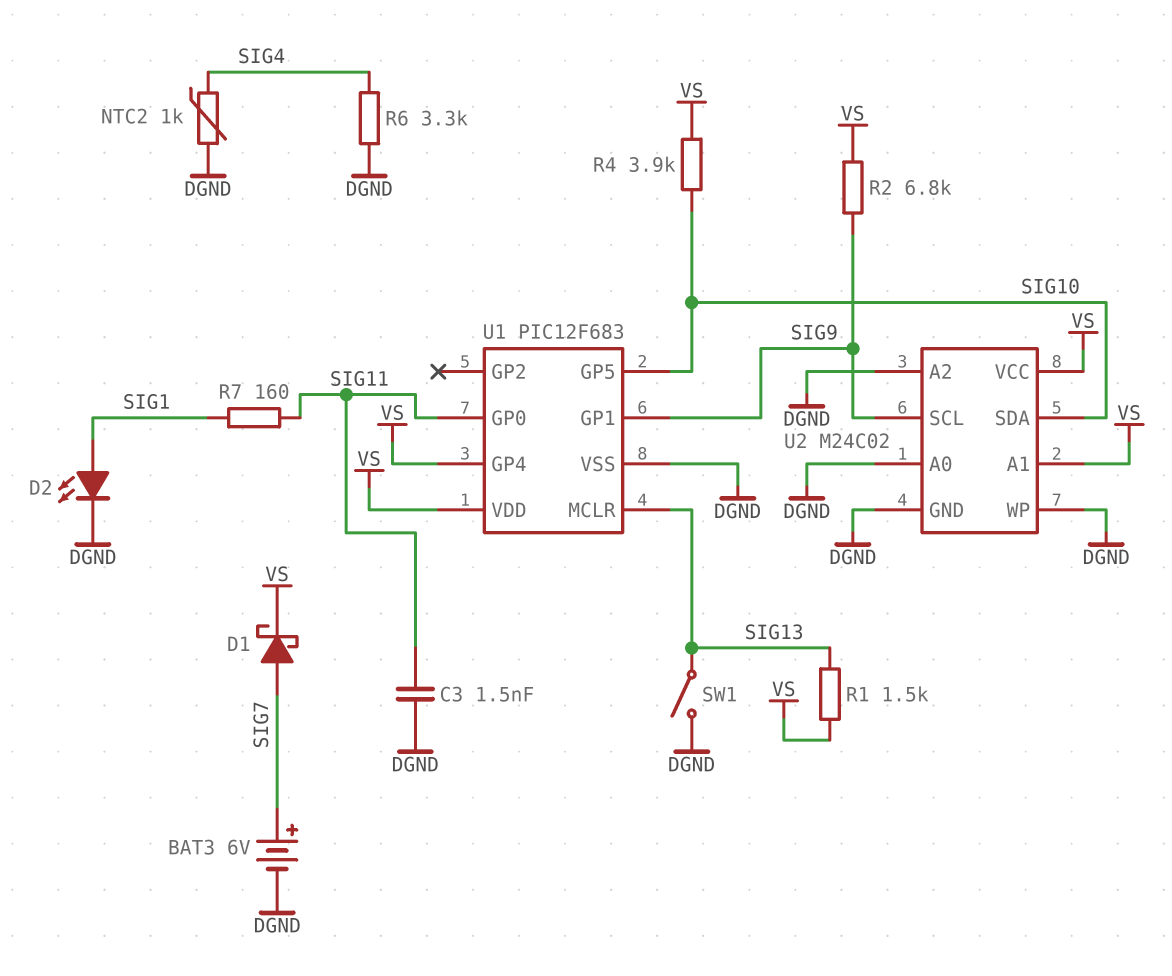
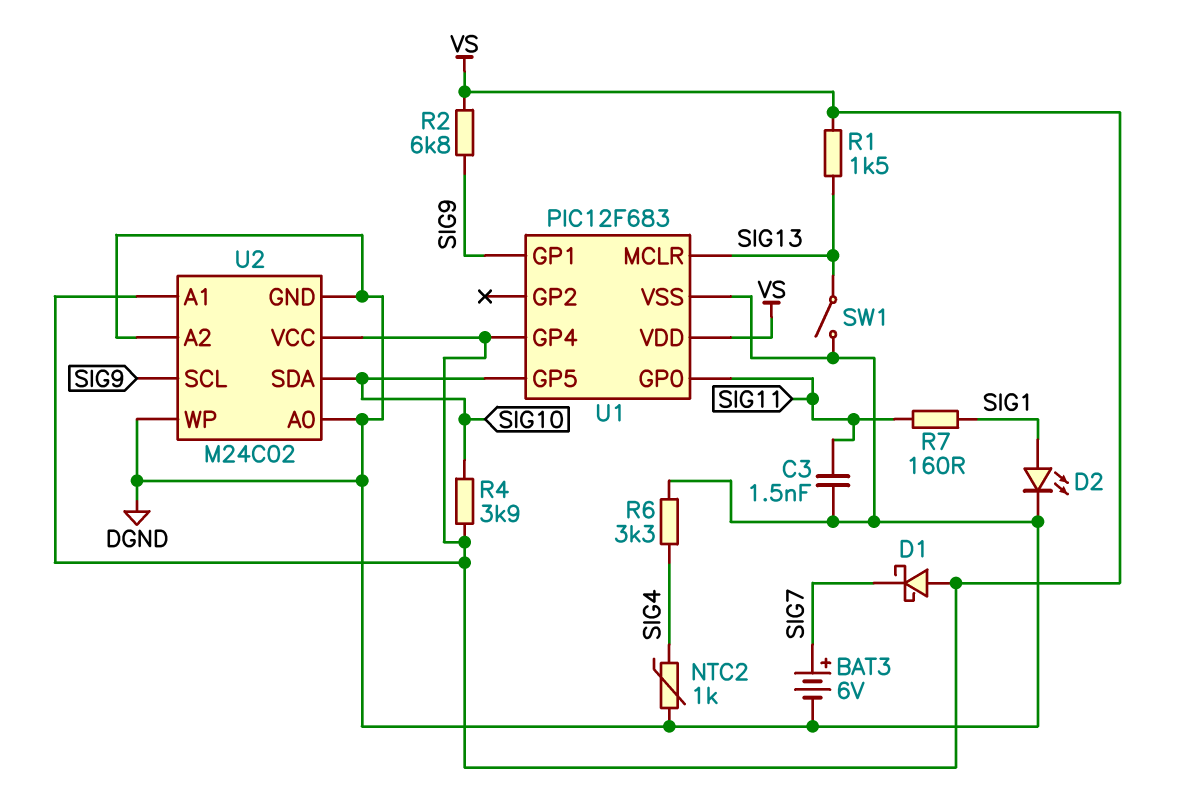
D1: schottky (A SIG7, K VS) -> schottky (A VS, K SIG7)

